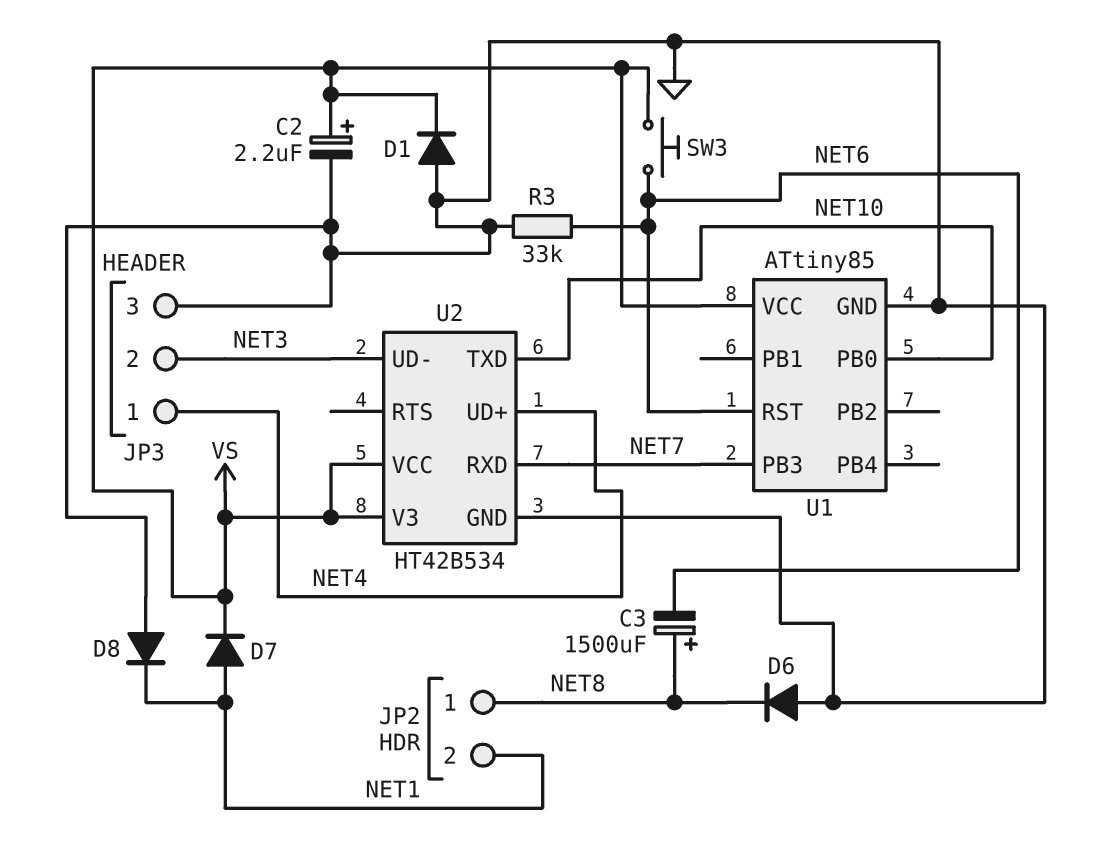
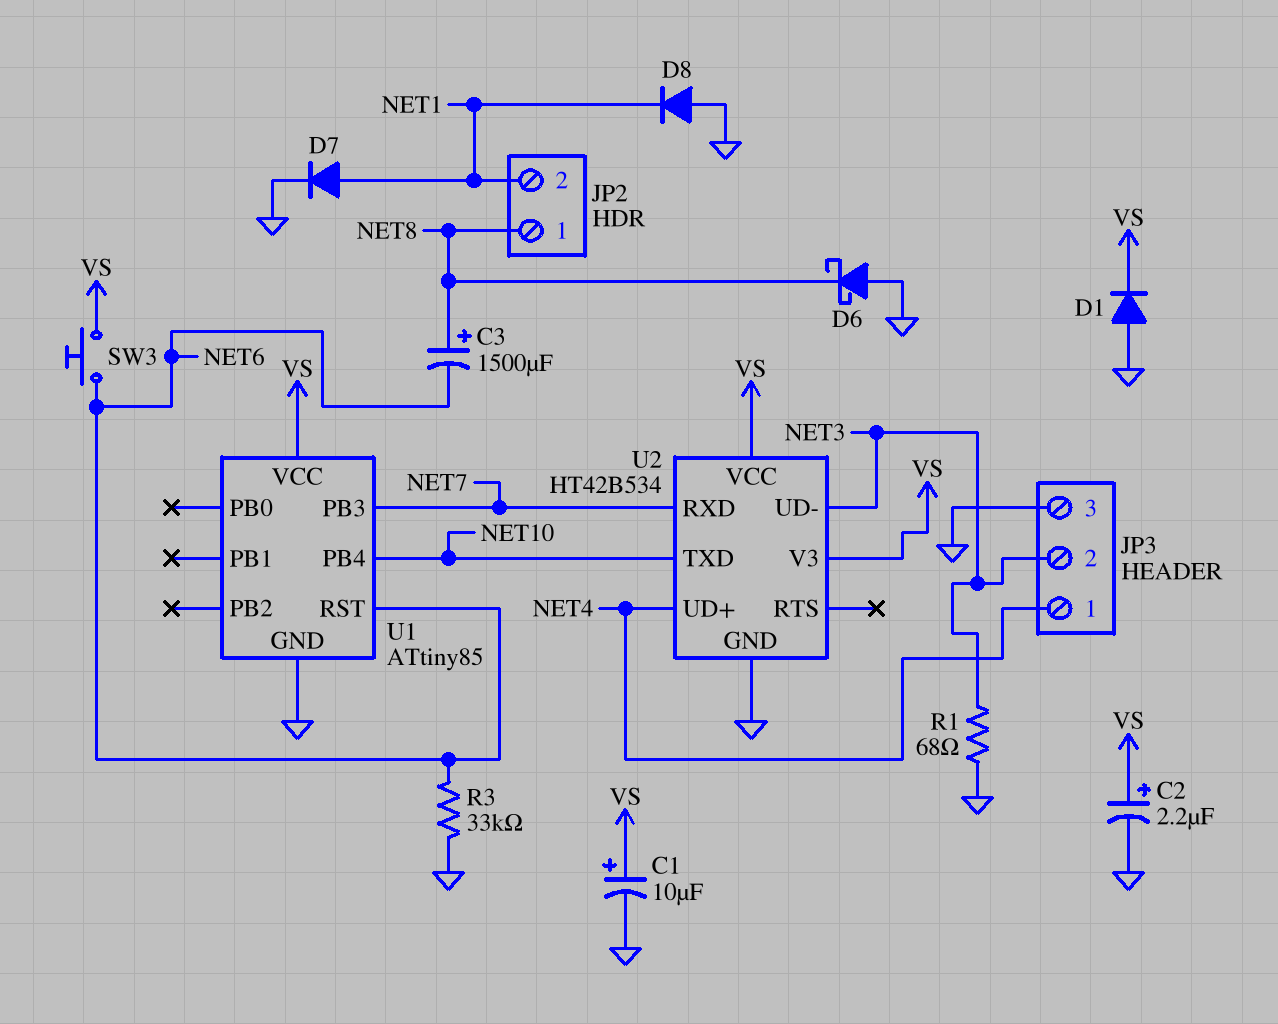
C1: none -> 10uF (plus VS, minus GND)
D6: diode (A GND, K NET8) -> schottky (A GND, K NET8)
D7: diode (A NET1, K VS) -> diode (A NET1, K GND)
R1: none -> 68 (GND, NET3)
U1 pin PB0: NET10 -> none
U1 pin PB4: none -> NET10

